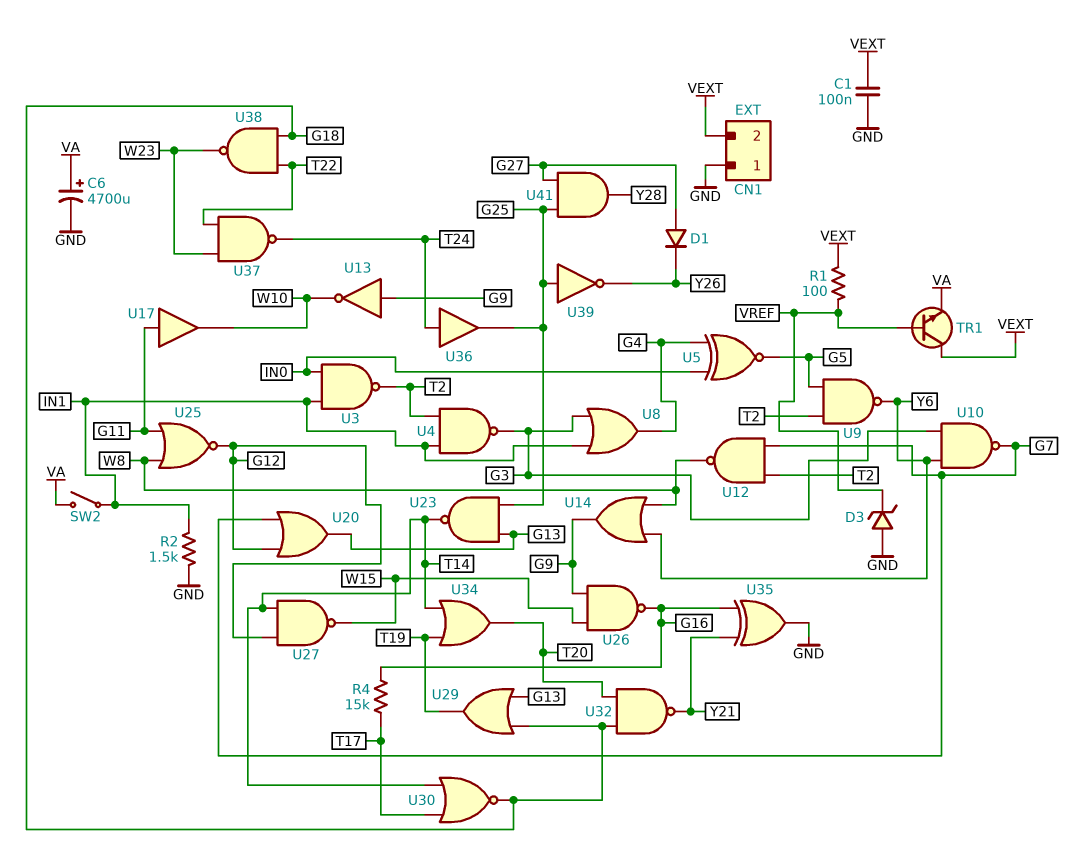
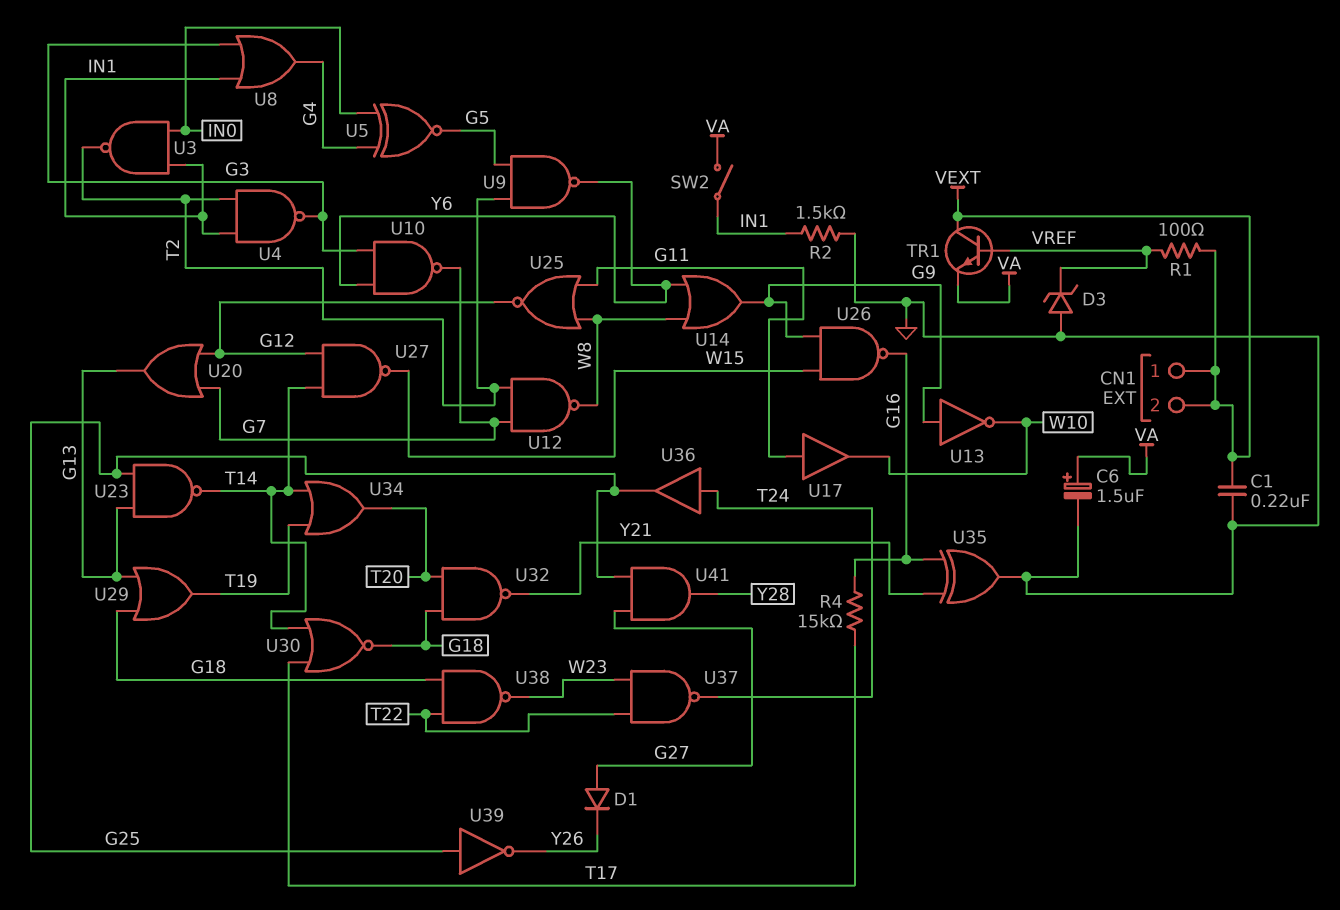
C1: 100nF (GND, VEXT) -> 220nF (GND, VEXT)
C6: 4700uF (plus VA, minus GND) -> 1.5uF (plus VA, minus GND)
CN1 pin 1: GND -> VEXT

